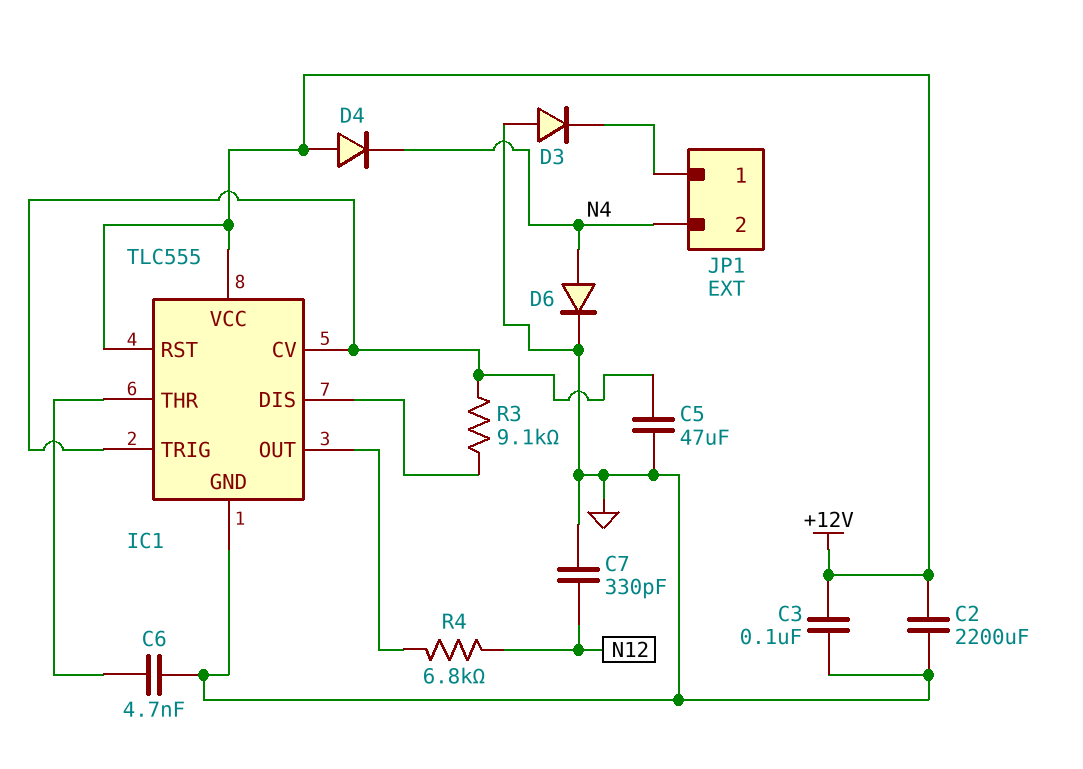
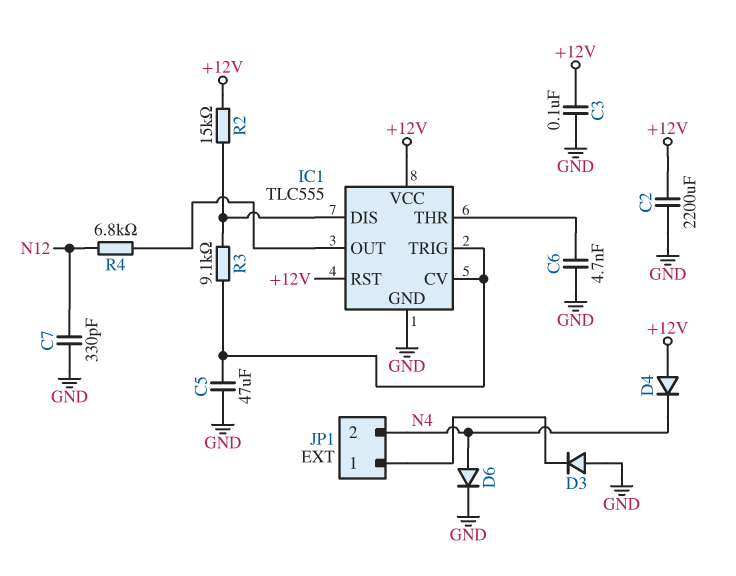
R2: none -> 15k (+12V, IC1/DIS)

